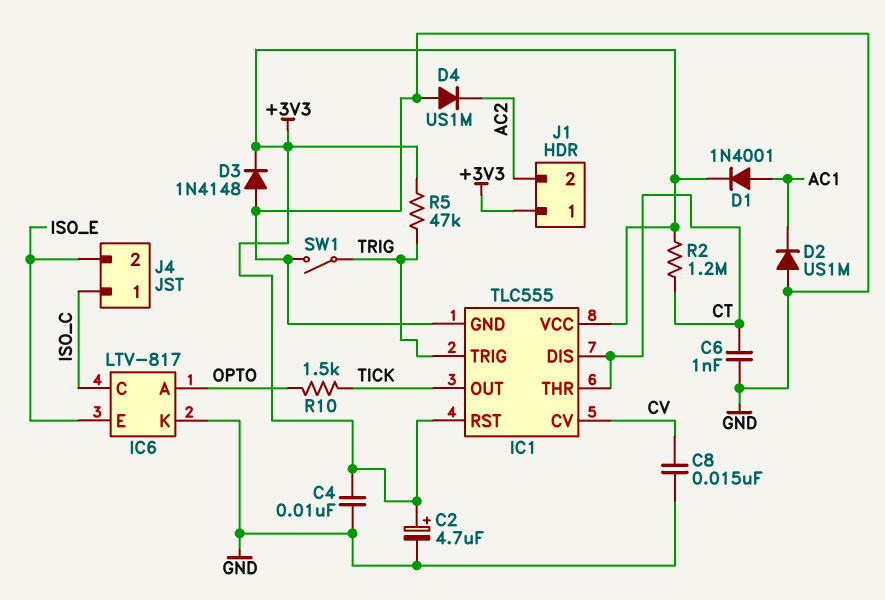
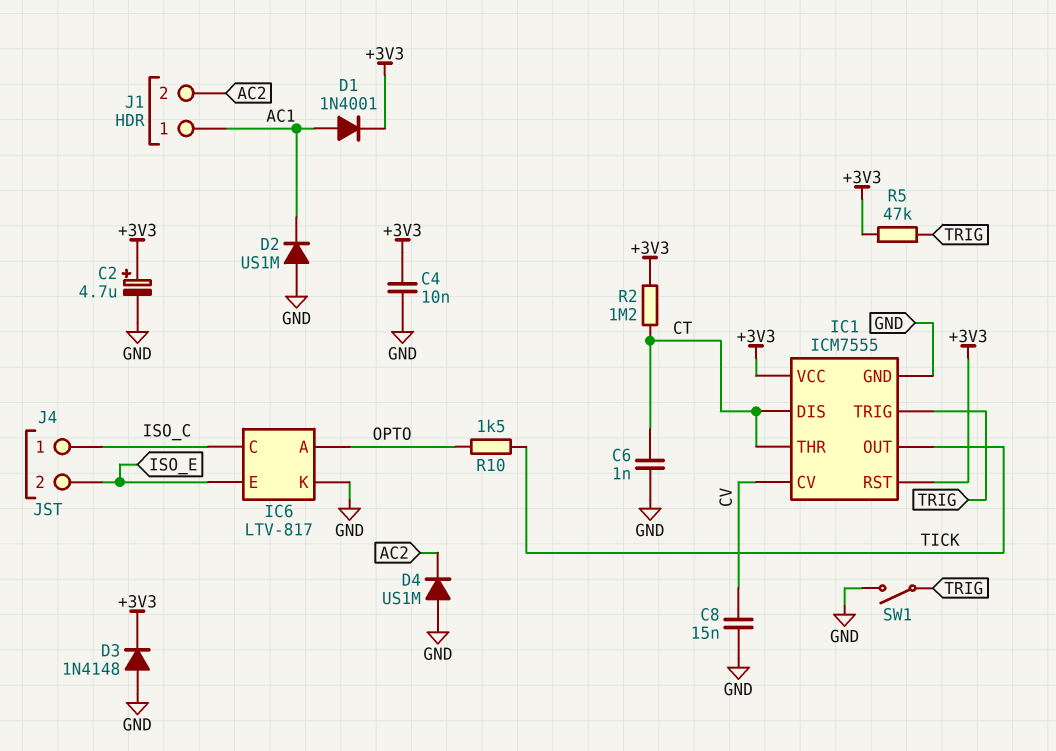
IC1: TLC555 -> ICM7555
J1 pin 1: +3V3 -> AC1

